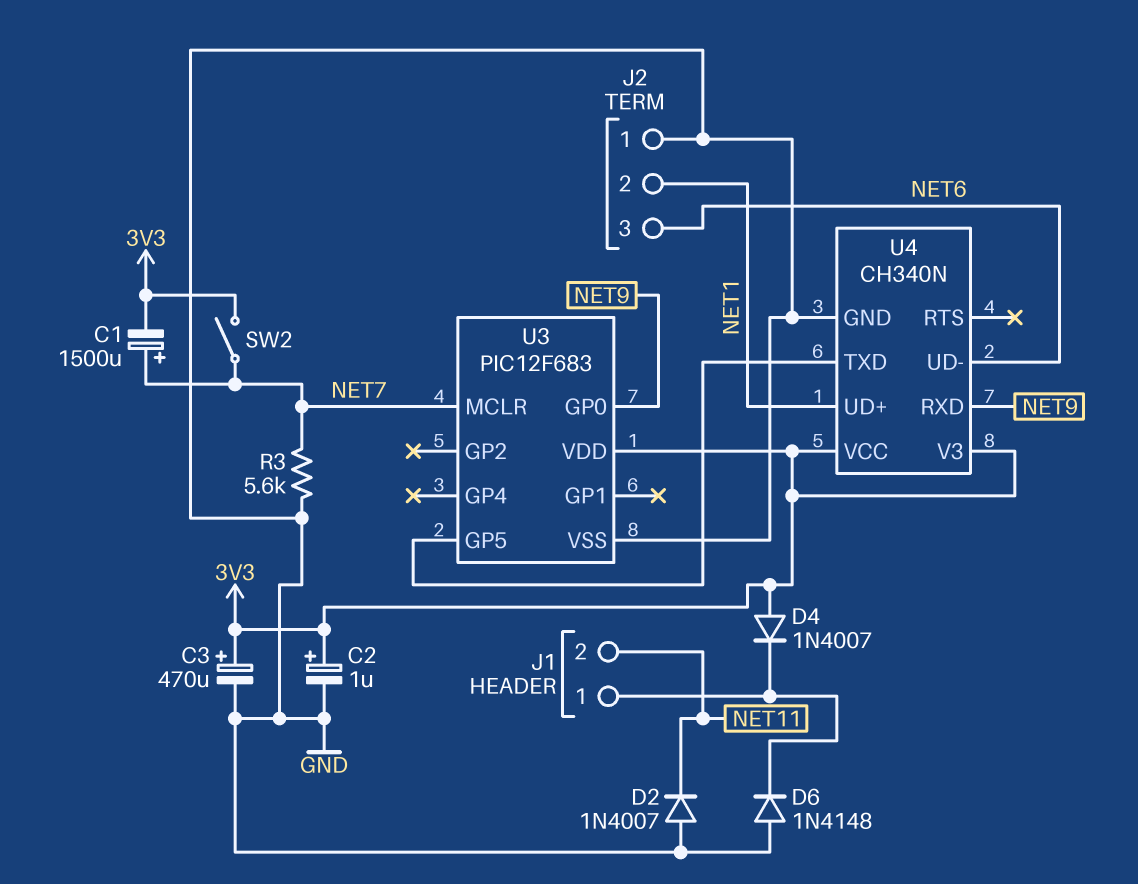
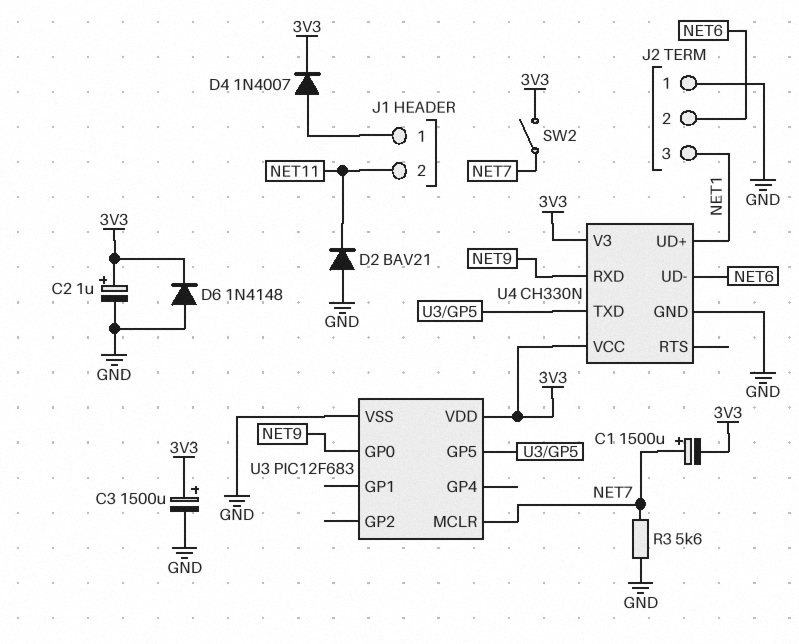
C3: 470uF (plus 3V3, minus GND) -> 1500uF (plus 3V3, minus GND)
D2: diode 1N4007 (A GND, K NET11) -> diode BAV21 (A GND, K NET11)
D4: diode 1N4007 (A 3V3, K J1/1) -> diode 1N4007 (A J1/1, K 3V3)
D6: diode 1N4148 (A GND, K J1/1) -> diode 1N4148 (A GND, K 3V3)
J2 pin 2: NET1 -> NET6
J2 pin 3: NET6 -> NET1
U4: CH340N -> CH330N

